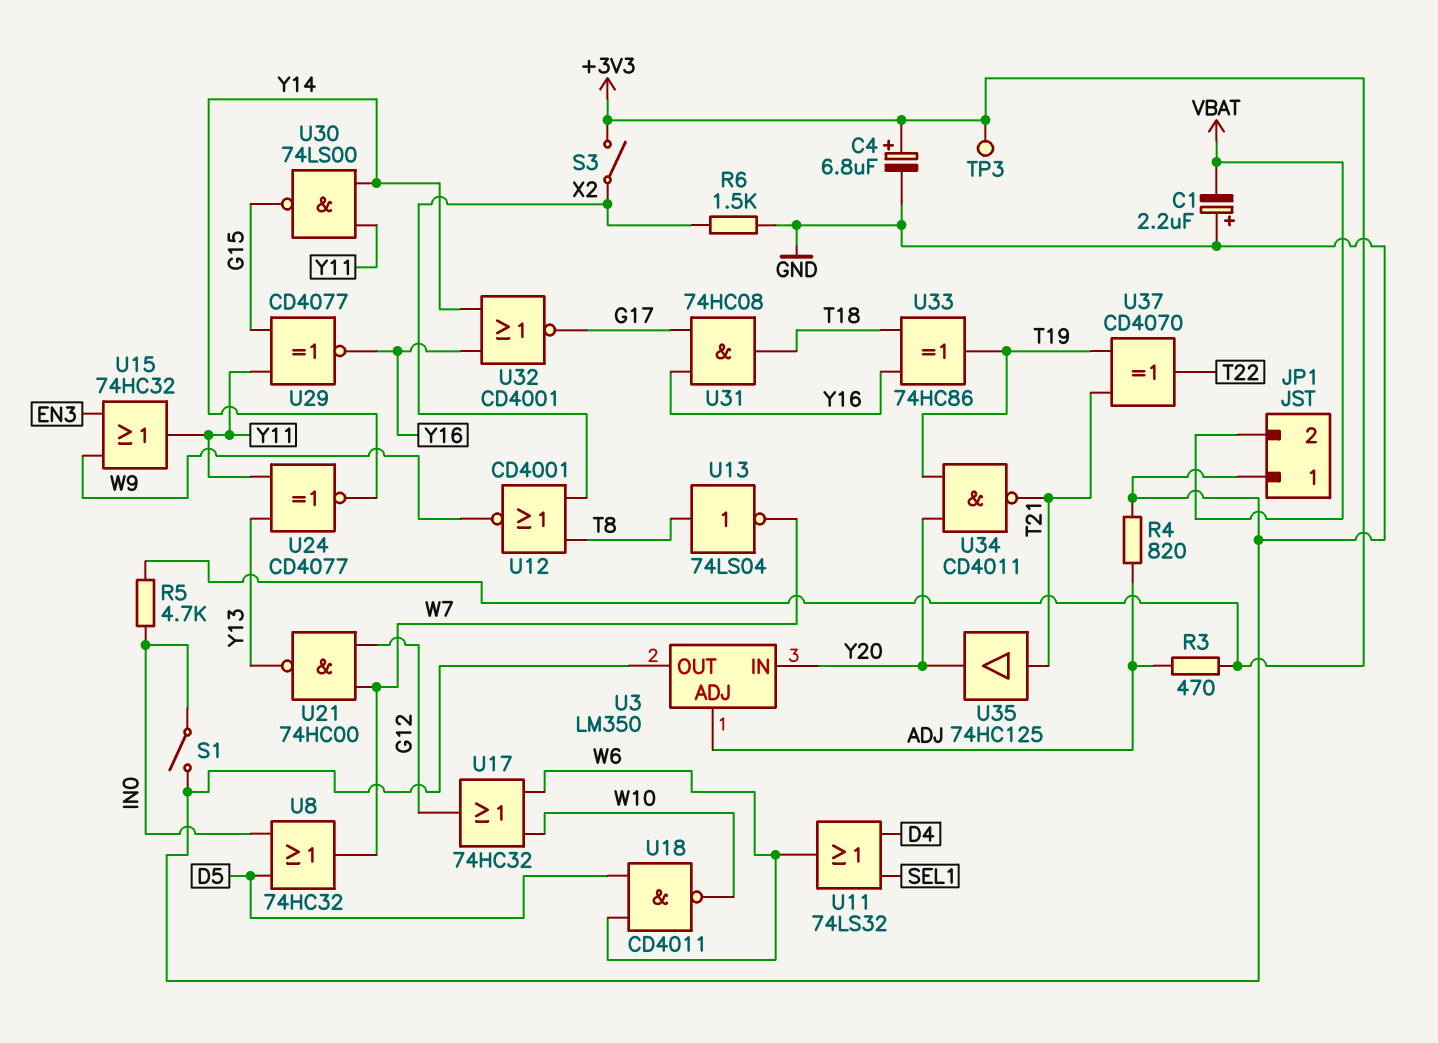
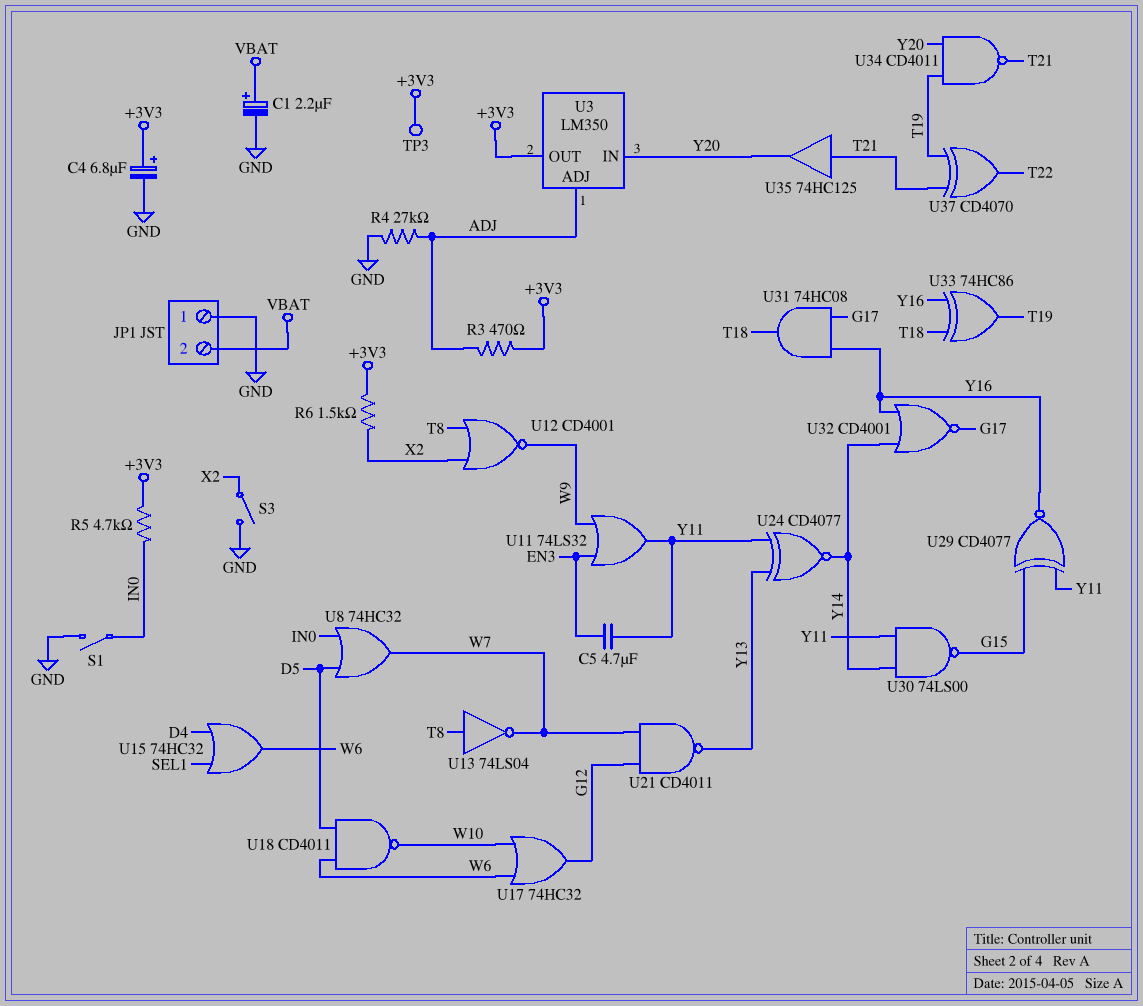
C1: 2.2uF (plus GND, minus VBAT) -> 2.2uF (plus VBAT, minus GND)
C5: none -> 4.7uF (EN3, Y11)
R4: 820 (ADJ, GND) -> 27k (ADJ, GND)
R6: 1.5k (GND, X2) -> 1.5k (+3V3, X2)
S3: switch (+3V3, X2) -> switch (GND, X2)
U3 pin OUT: GND -> +3V3
U11: OR 74LS32 (in D4, in SEL1, out W6) -> OR 74LS32 (in EN3, in W9, out Y11)
U15: OR 74HC32 (in EN3, in W9, out Y11) -> OR 74HC32 (in D4, in SEL1, out W6)
U21: NAND 74HC00 (in G12, in W7, out Y13) -> NAND CD4011 (in G12, in W7, out Y13)

